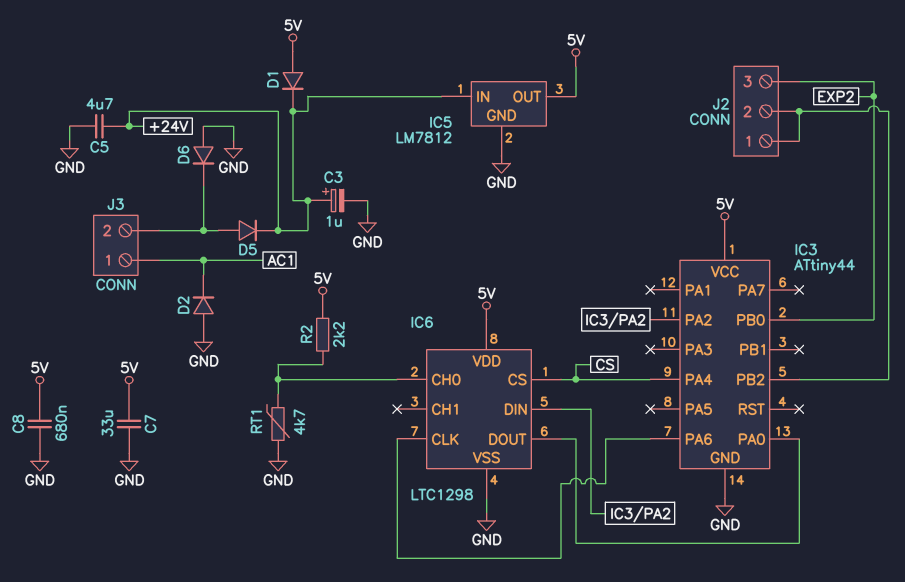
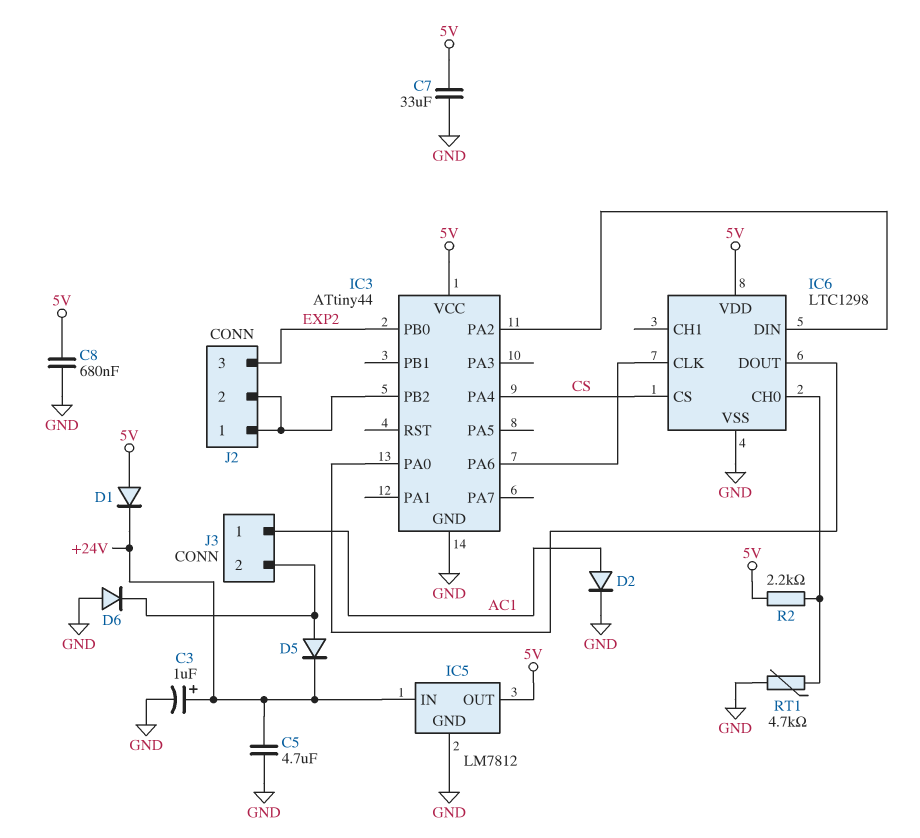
D2: diode (A GND, K AC1) -> diode (A AC1, K GND)

